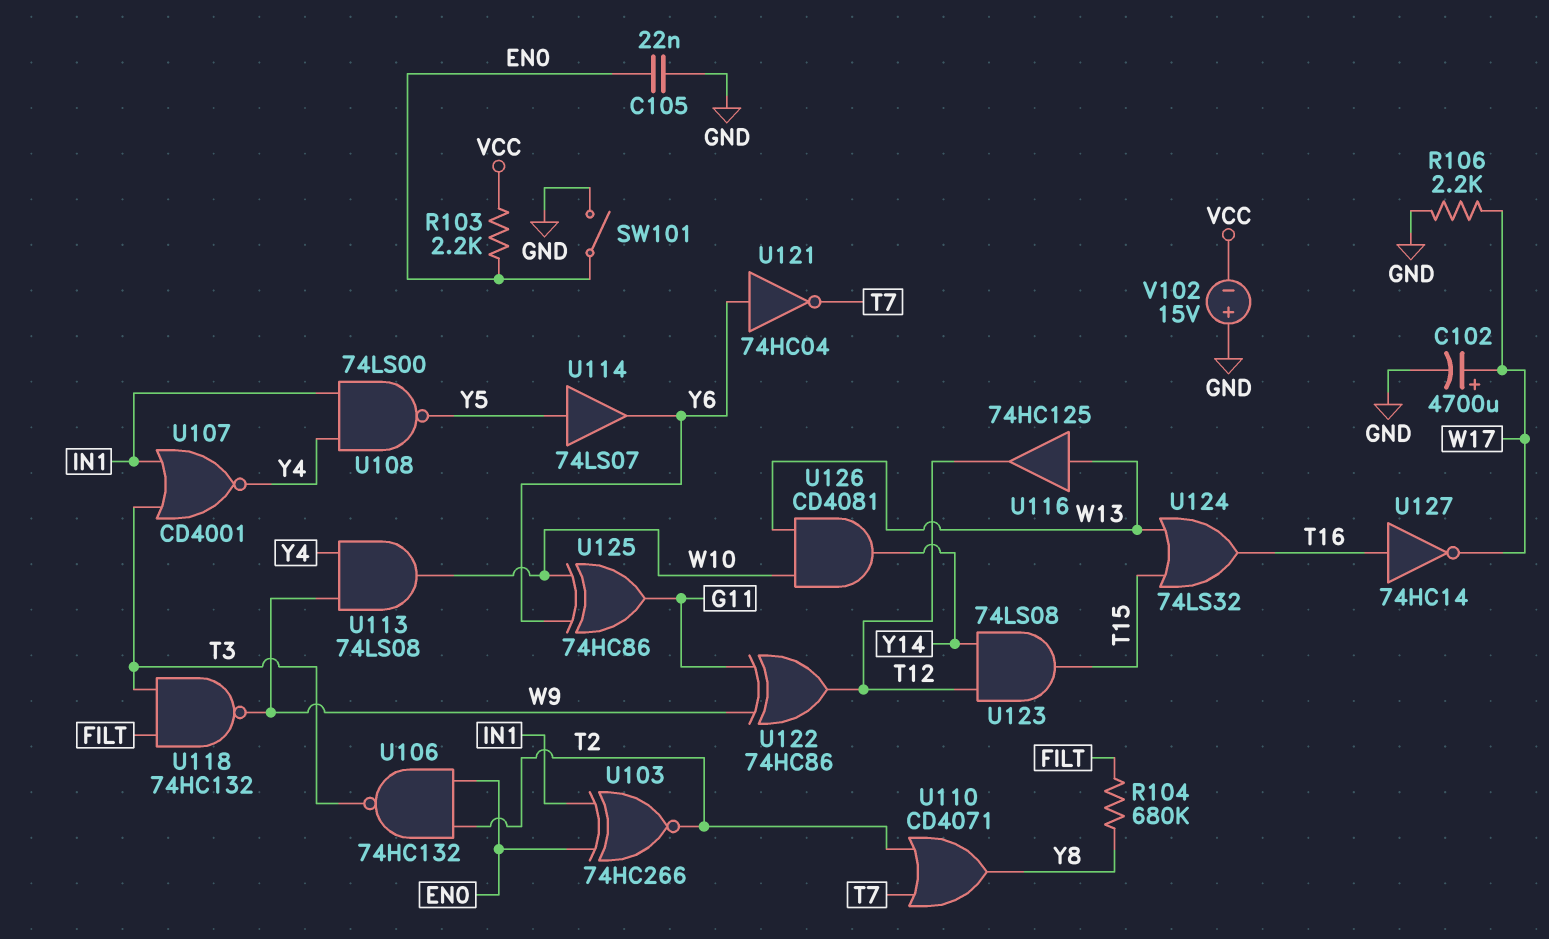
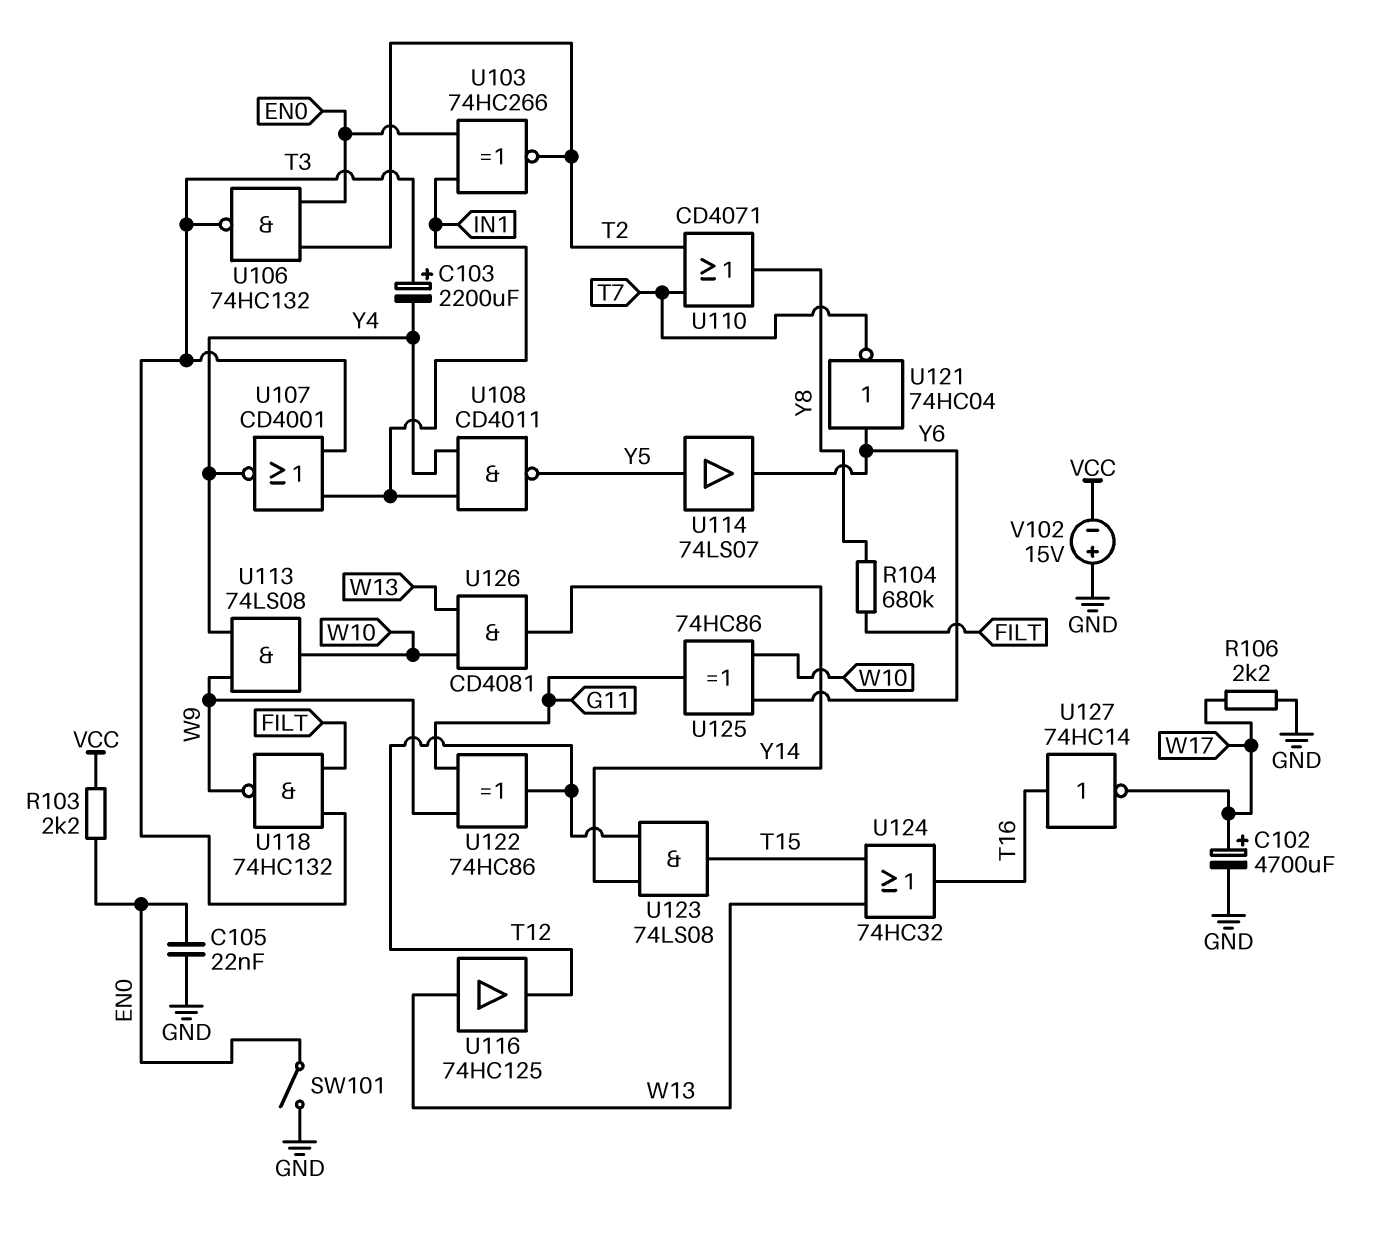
C103: none -> 2200uF (plus T3, minus Y4)
U108: NAND 74LS00 (in IN1, in Y4, out Y5) -> NAND CD4011 (in IN1, in Y4, out Y5)
U124: OR 74LS32 (in T15, in W13, out T16) -> OR 74HC32 (in T15, in W13, out T16)

